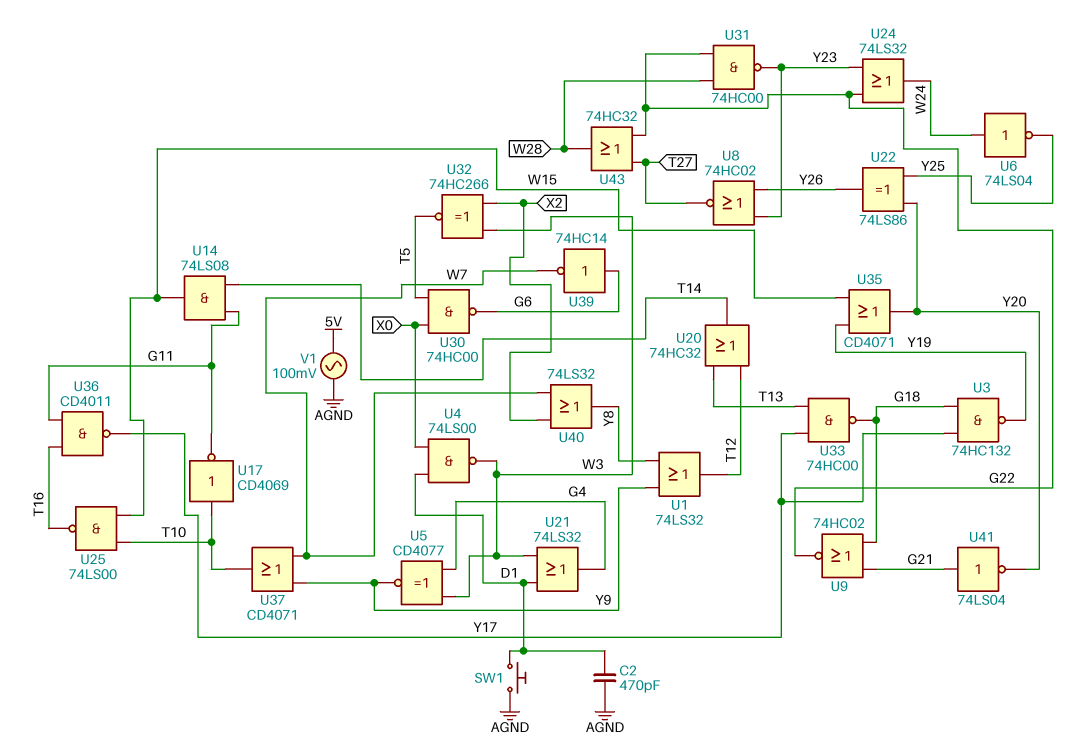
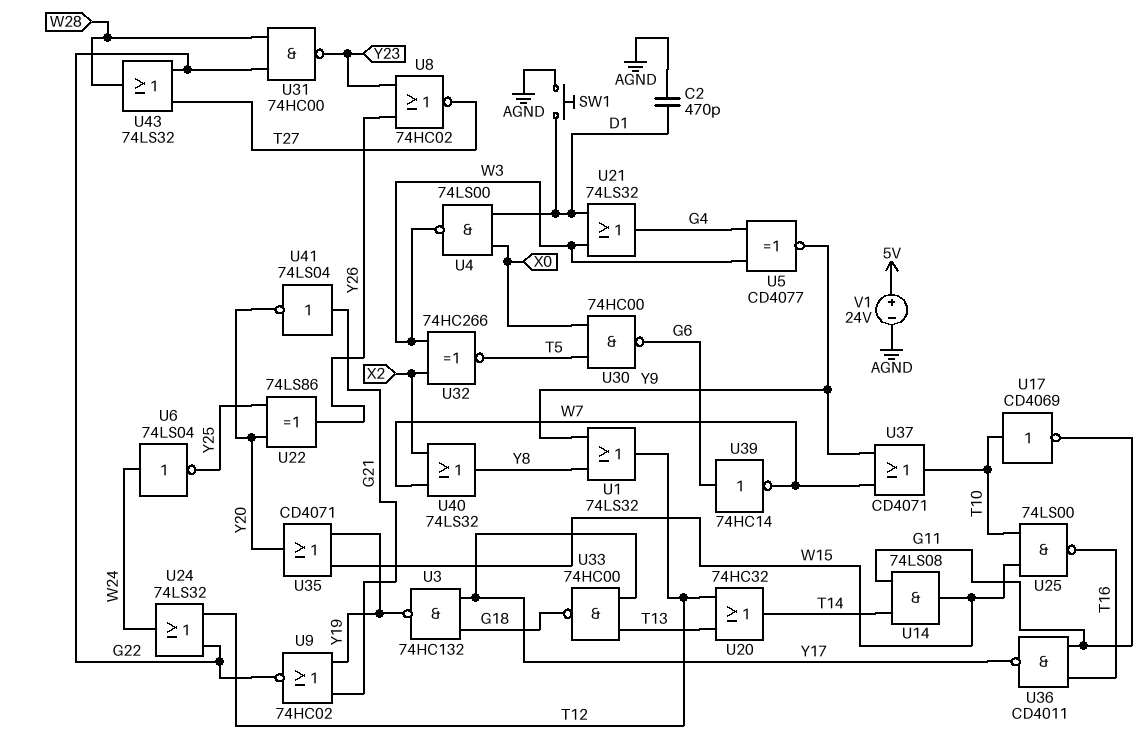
U9: NOR 74HC02 (in G18, in G21, out G22) -> NOR 74HC02 (in G21, in Y19, out G22)
U24: OR 74LS32 (in G22, in Y23, out W24) -> OR 74LS32 (in G22, in T12, out W24)
U43: OR 74HC32 (in G22, in T27, out W28) -> OR 74LS32 (in G22, in T27, out W28)
V1: AC 100mV (5V, AGND) -> 24V (plus 5V, minus AGND)

